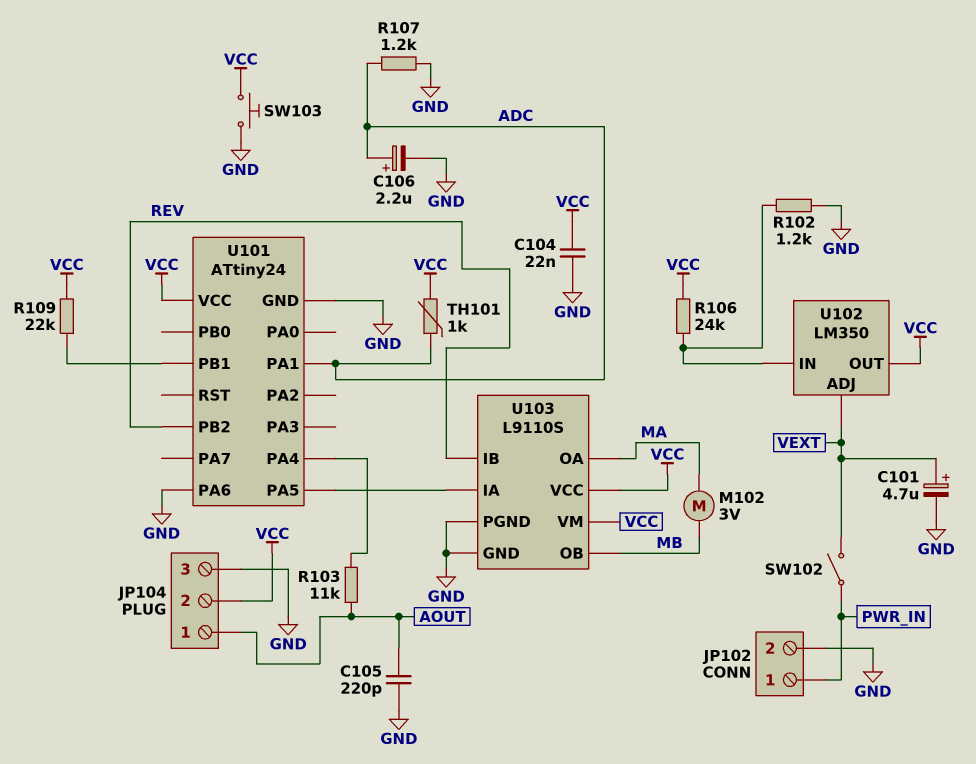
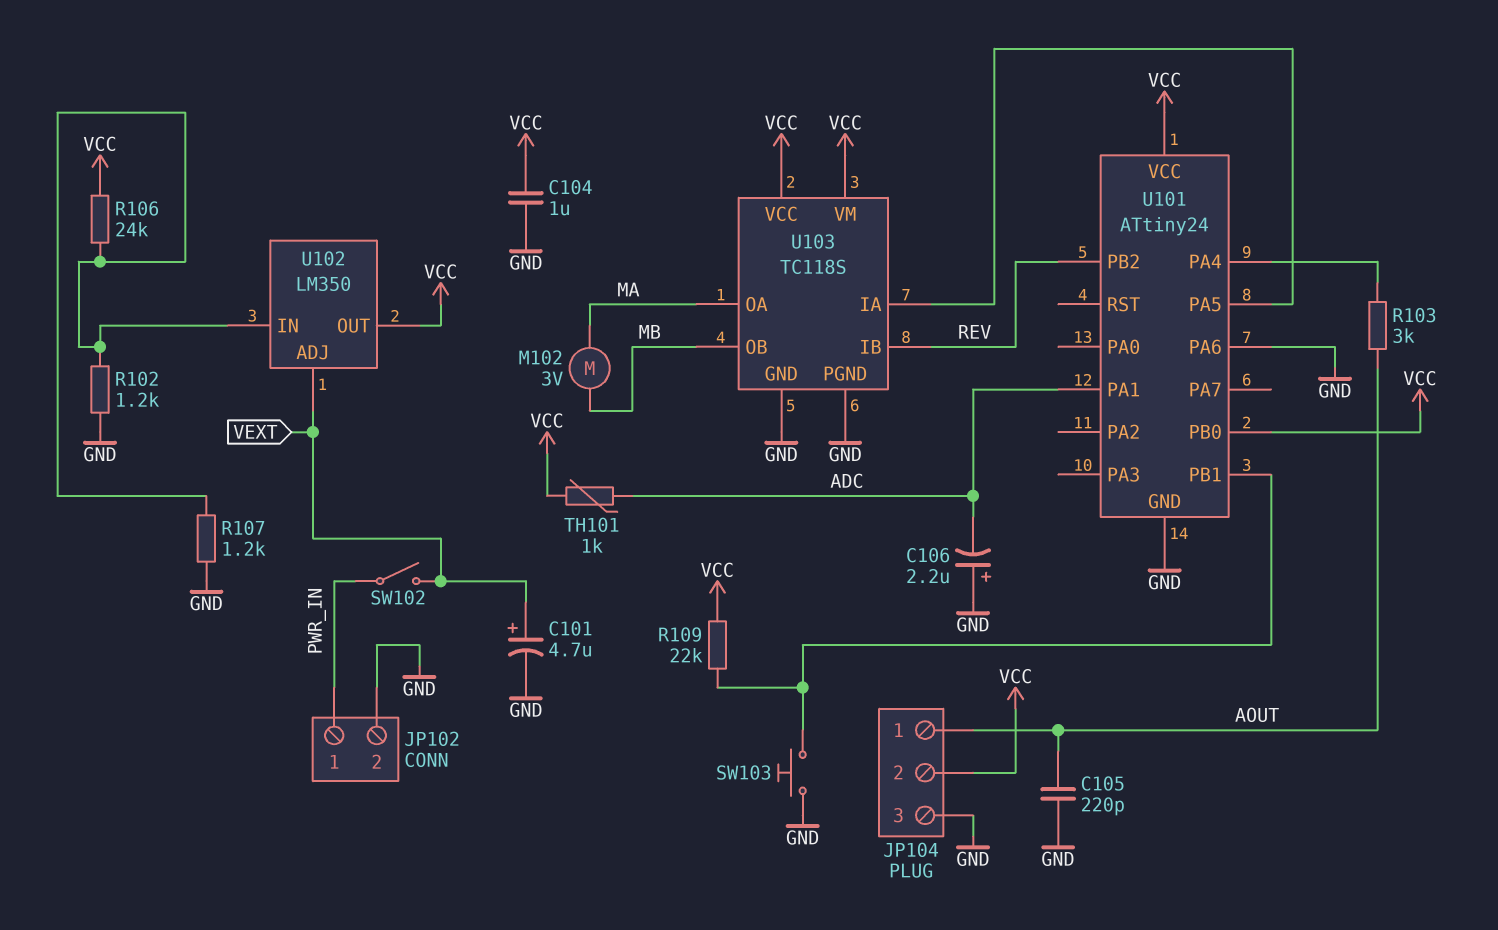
C104: 22nF (GND, VCC) -> 1uF (GND, VCC)
C106: 2.2uF (plus ADC, minus GND) -> 2.2uF (plus GND, minus ADC)
R103: 11k (AOUT, U101/PA4) -> 3k (AOUT, U101/PA4)
R107: 1.2k (ADC, GND) -> 1.2k (GND, U102/IN)
SW103: button (GND, VCC) -> button (GND, U101/PB1)
U101 pin PB0: none -> VCC
U103: L9110S -> TC118S

